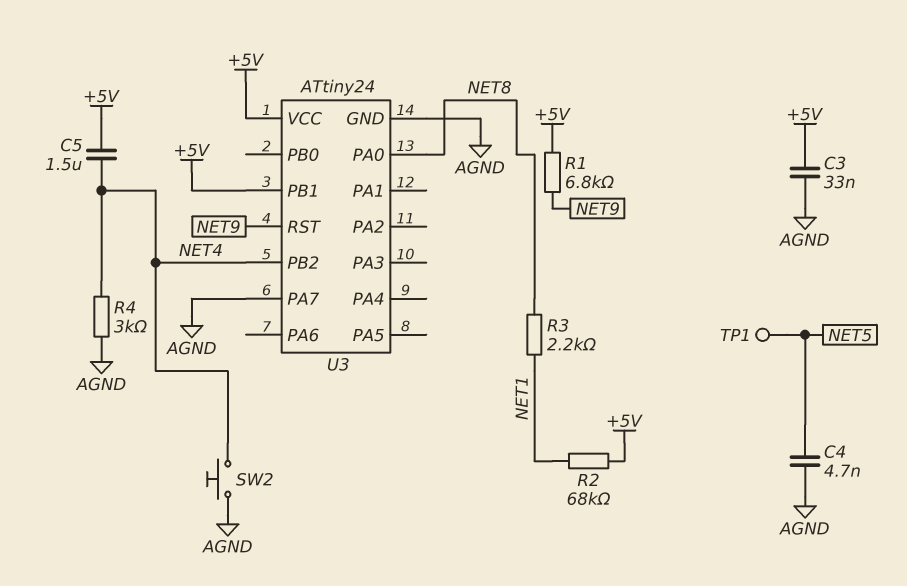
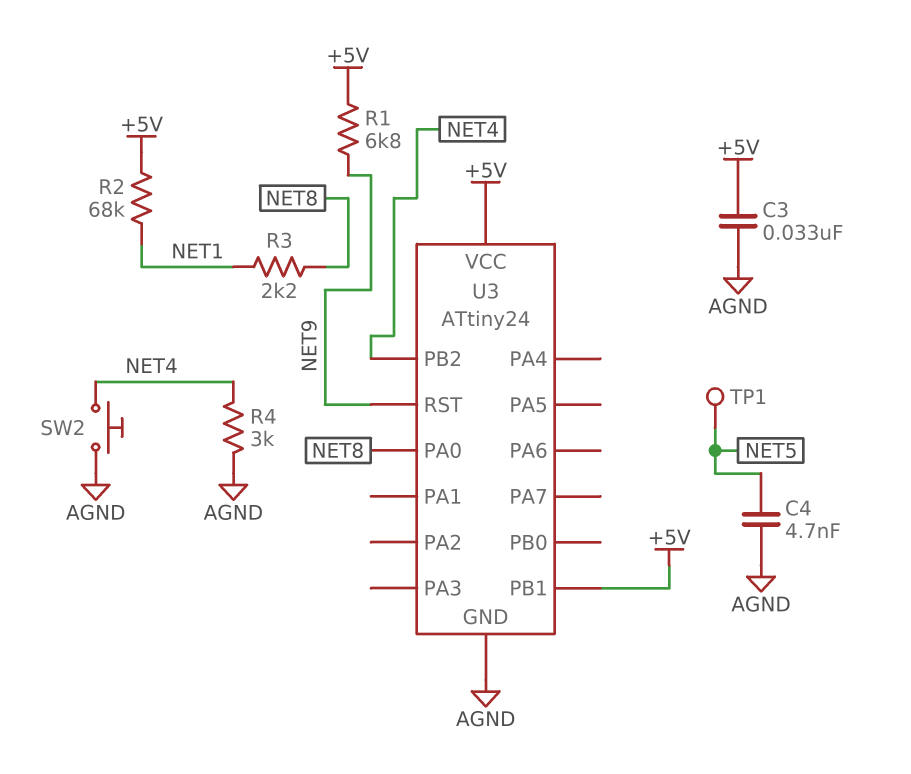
C5: 1.5uF (+5V, NET4) -> none
U3 pin PA7: AGND -> none

